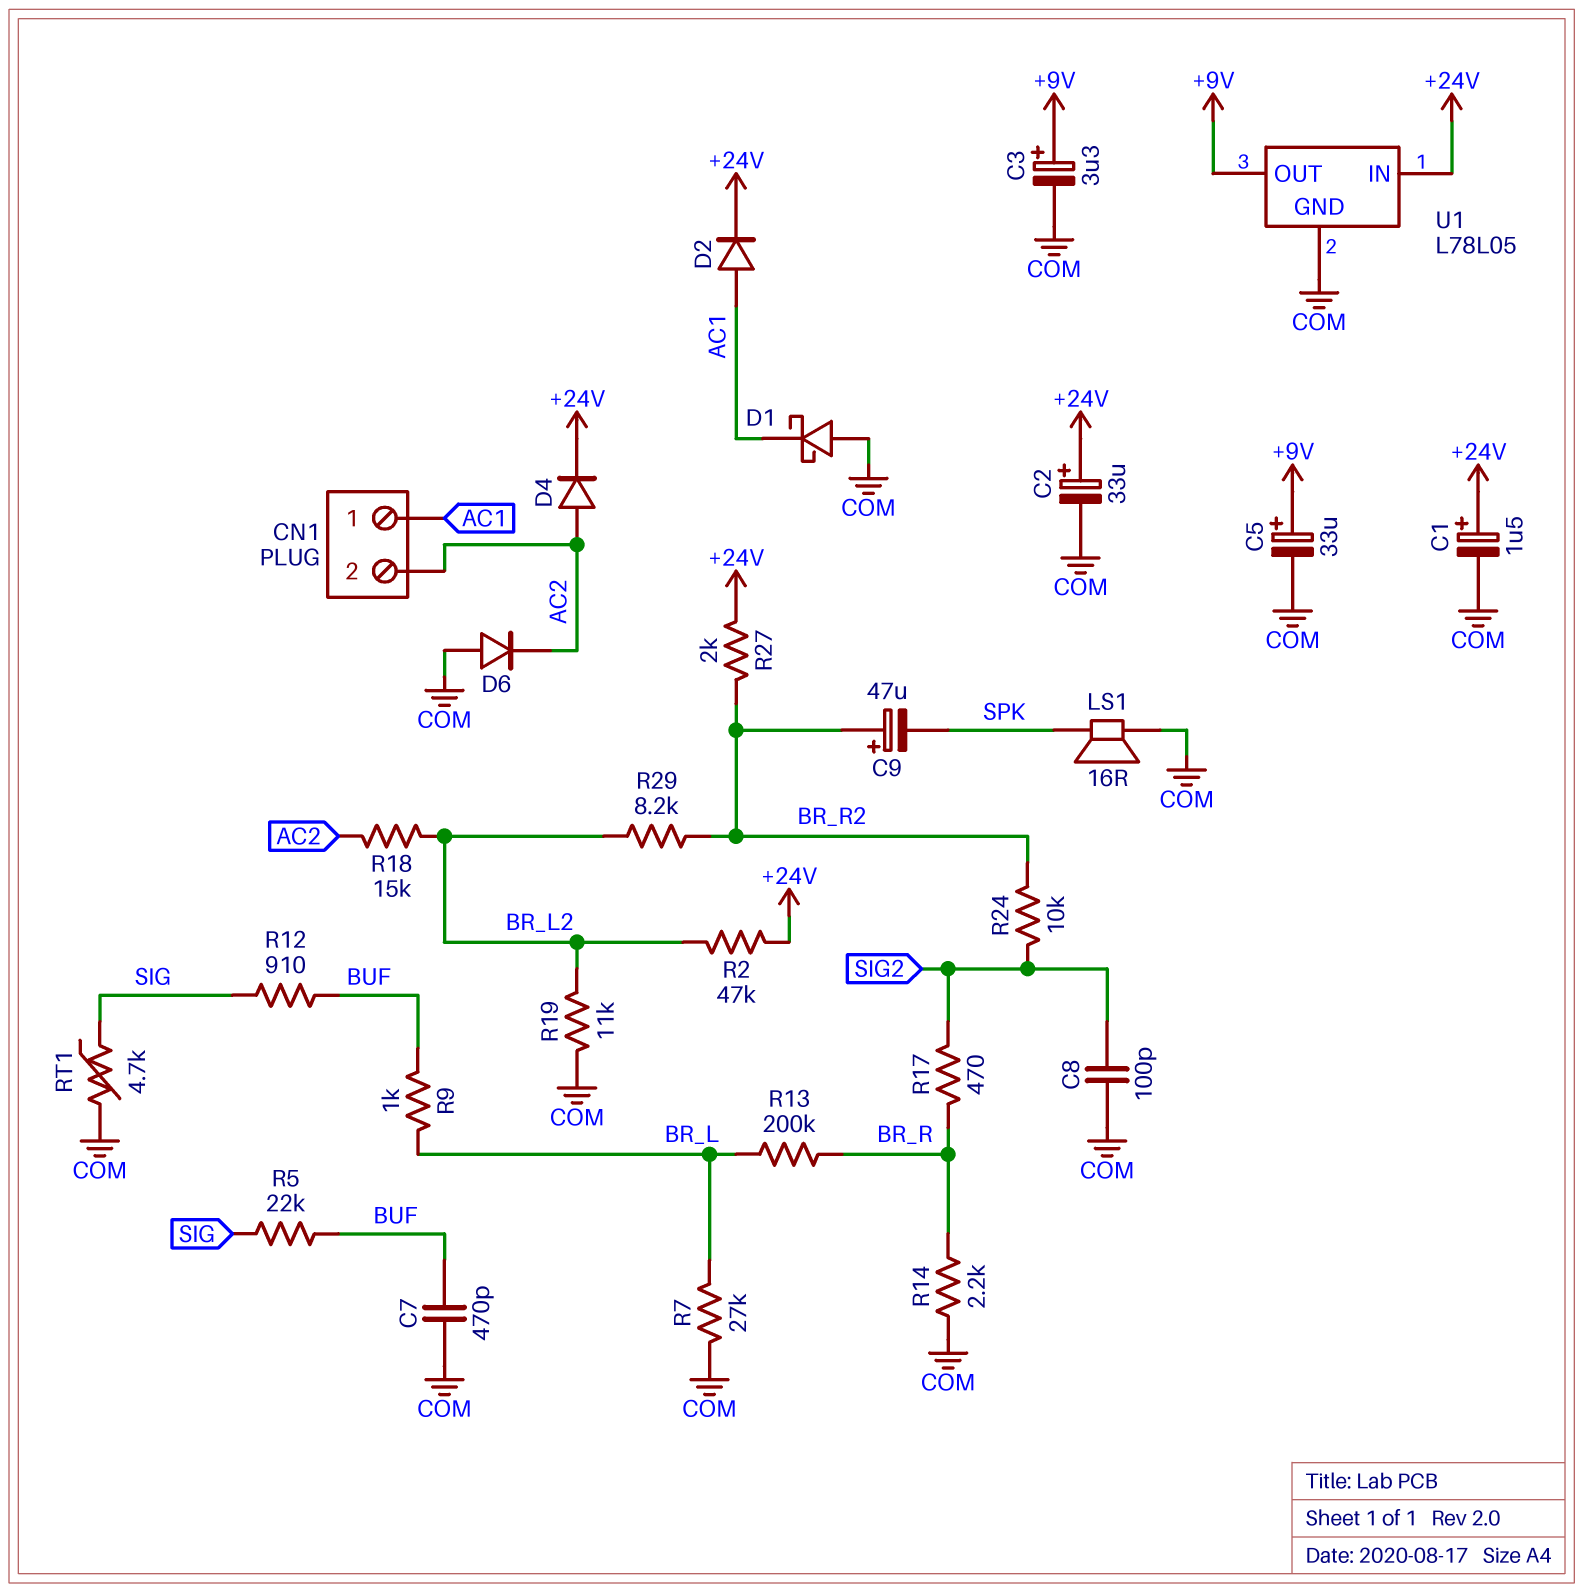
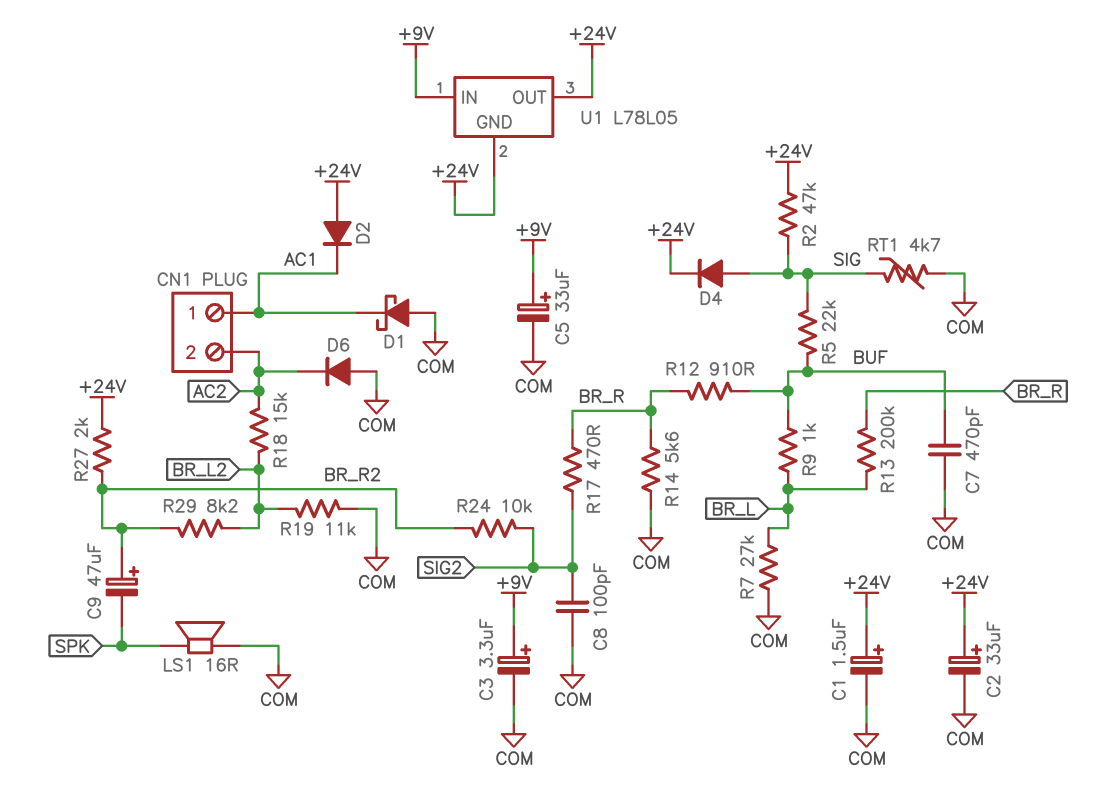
D2: diode (A AC1, K +24V) -> diode (A +24V, K AC1)
D4: diode (A AC2, K +24V) -> diode (A SIG, K +24V)
R2: 47k (+24V, BR_L2) -> 47k (+24V, SIG)
R12: 910 (BUF, SIG) -> 910 (BR_R, BUF)
R14: 2.2k (BR_R, COM) -> 5.6k (BR_R, COM)
U1 pin GND: COM -> +24V
U1 pin IN: +24V -> +9V
U1 pin OUT: +9V -> +24V

